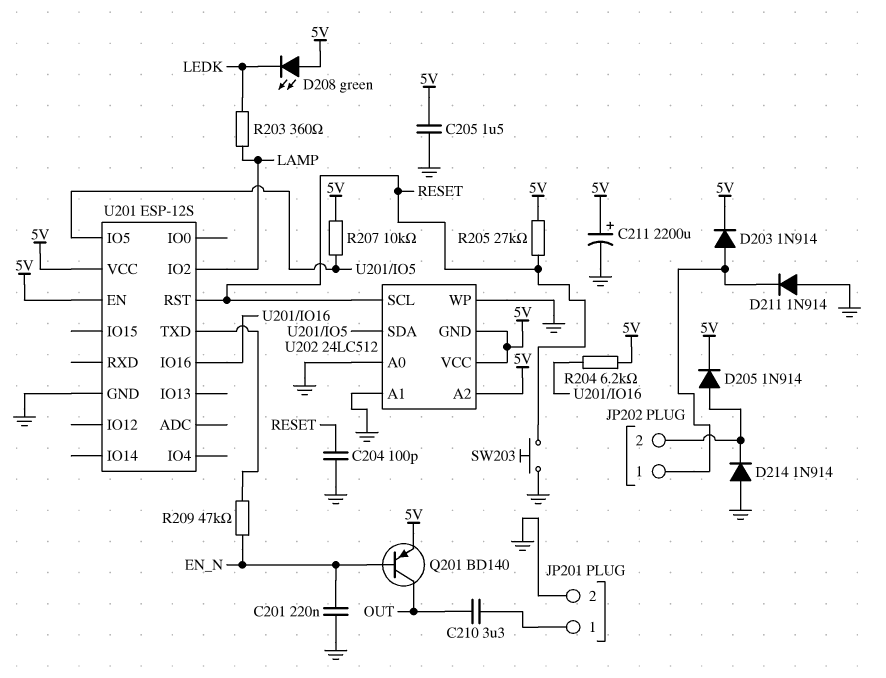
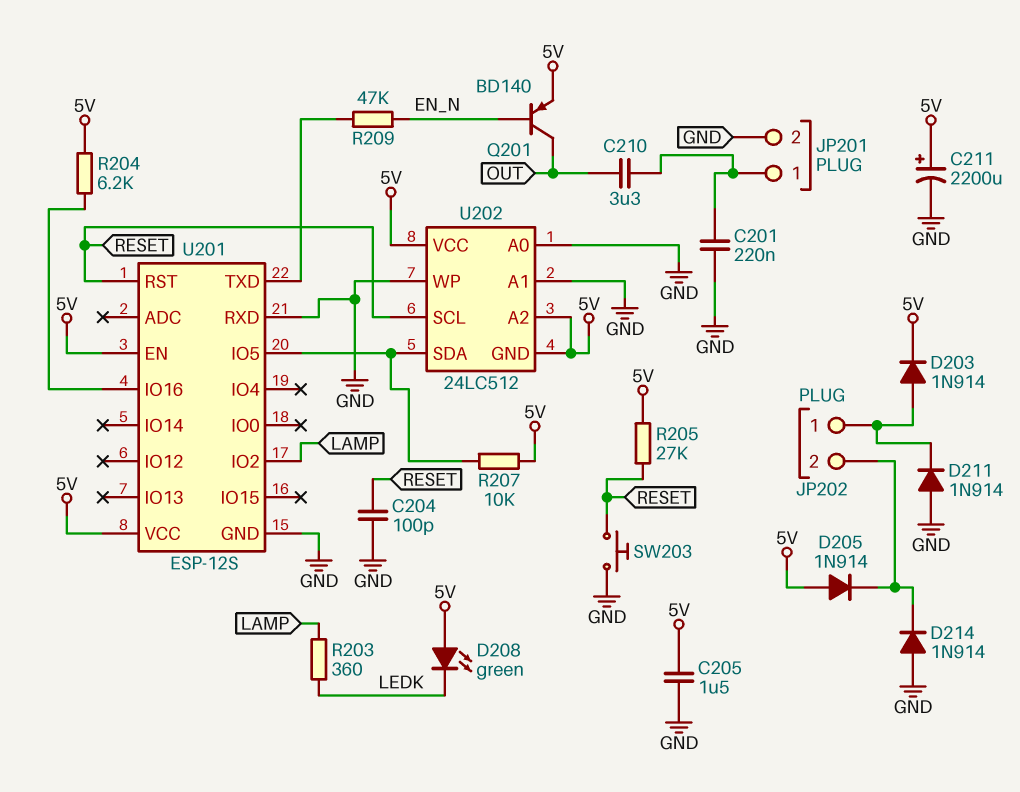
C201: 220nF (EN_N, GND) -> 220nF (GND, JP201/1)
D205: diode 1N914 (A JP202/2, K 5V) -> diode 1N914 (A 5V, K JP202/2)
U201 pin RXD: none -> GND

